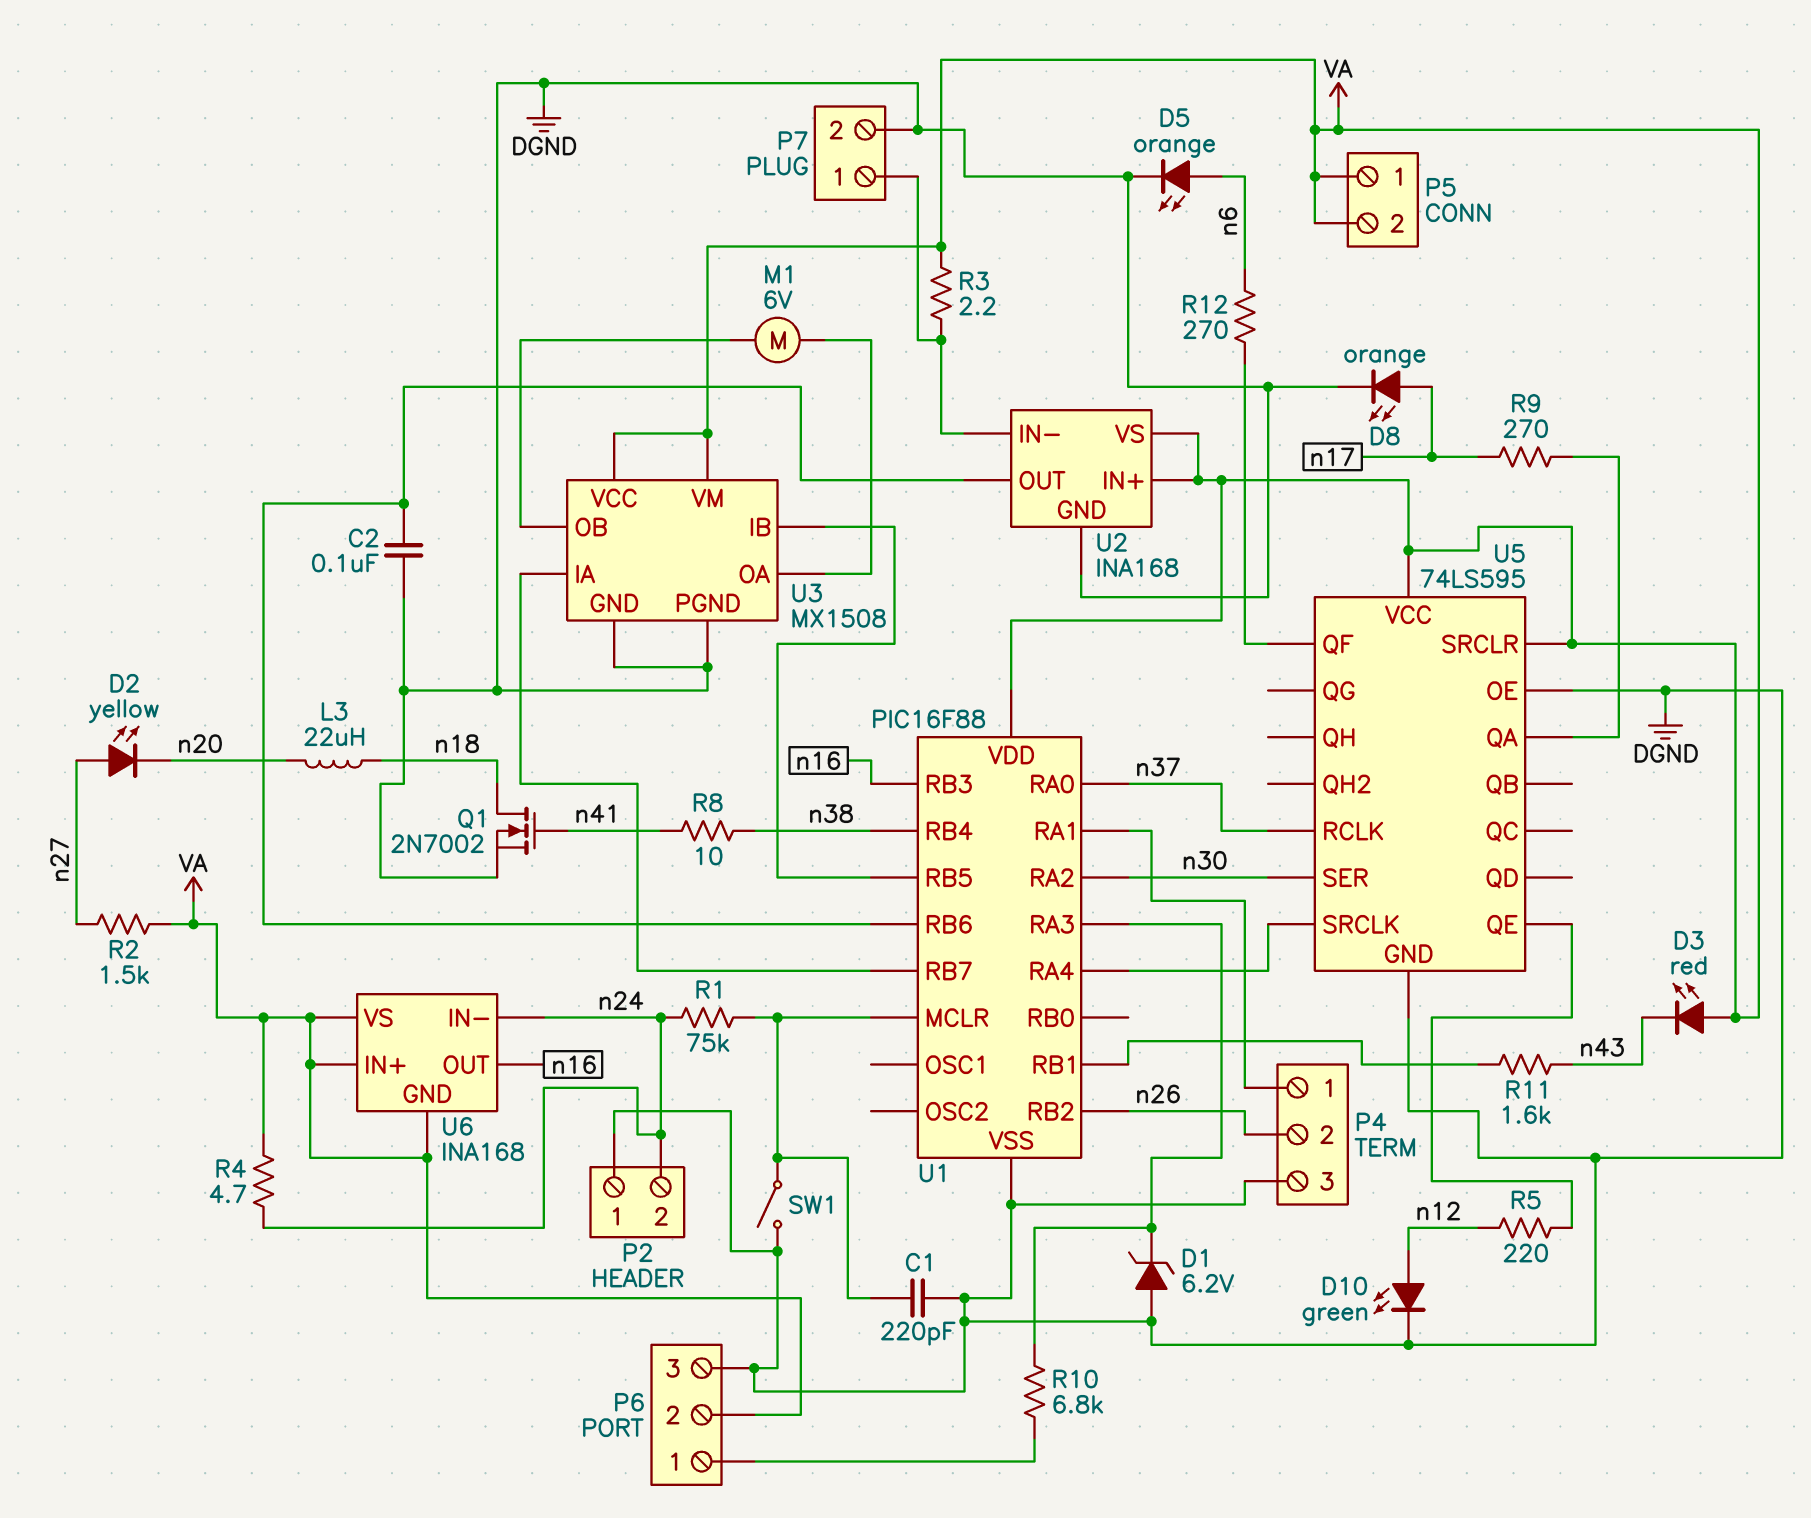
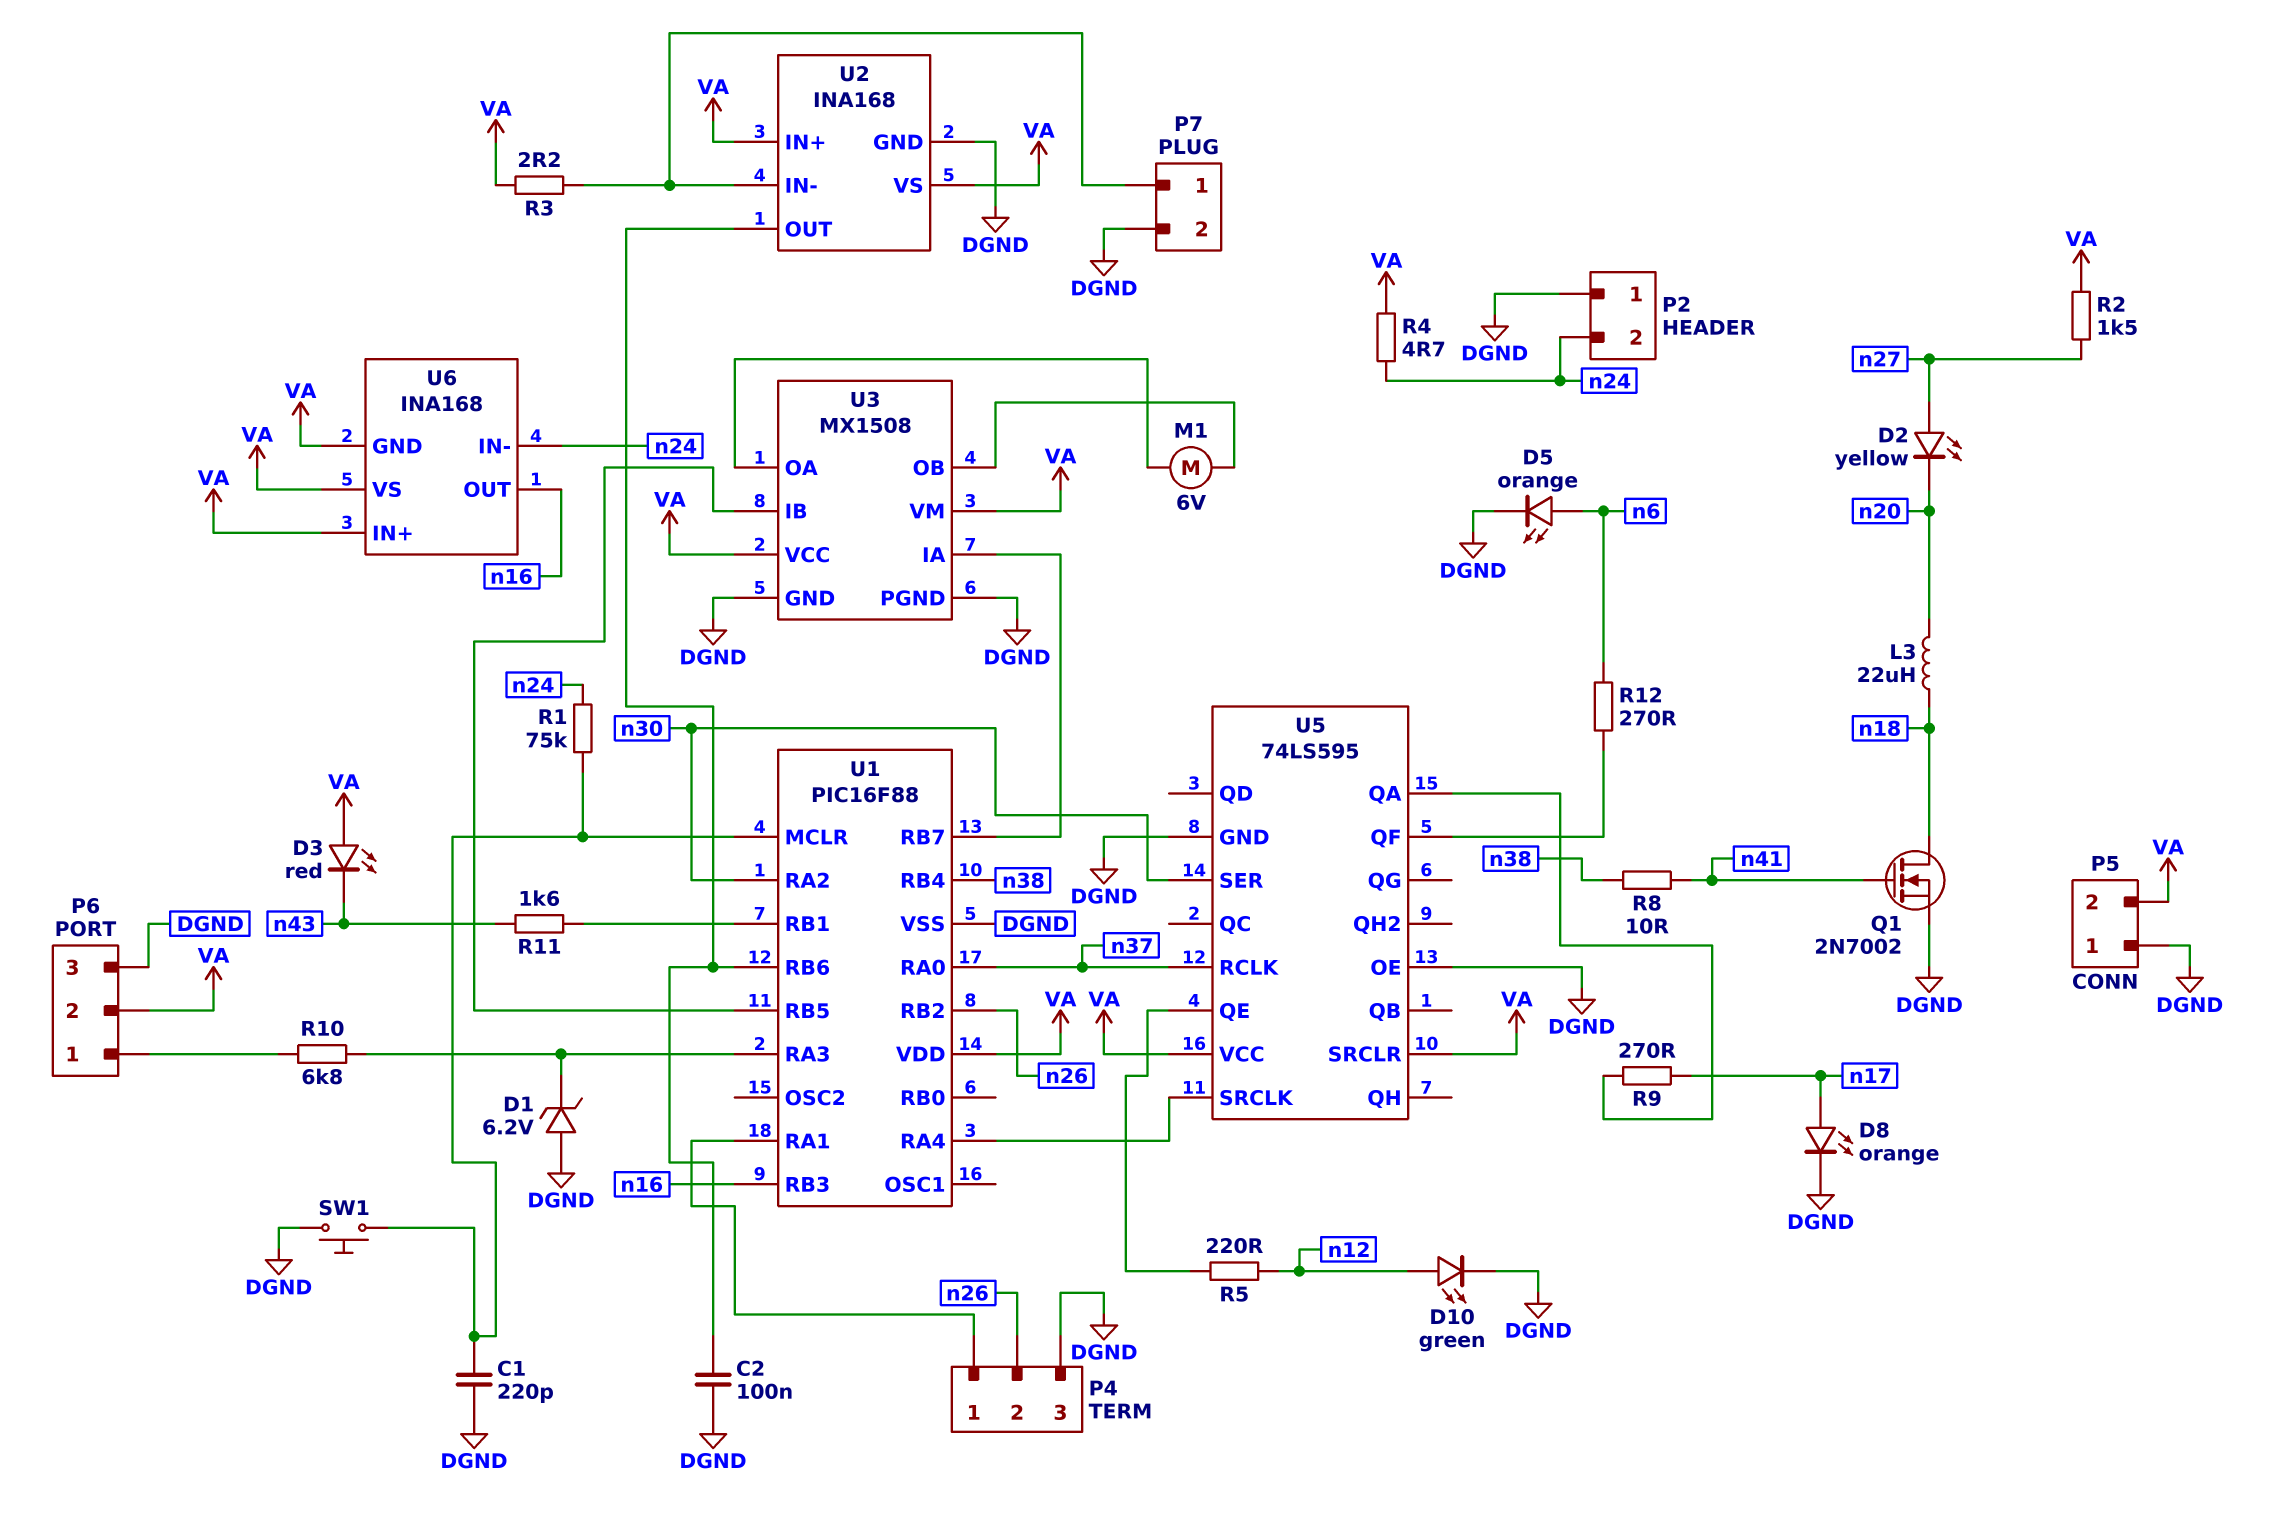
P5 pin 1: VA -> DGND
SW1: switch (DGND, U1/MCLR) -> button (DGND, U1/MCLR)

